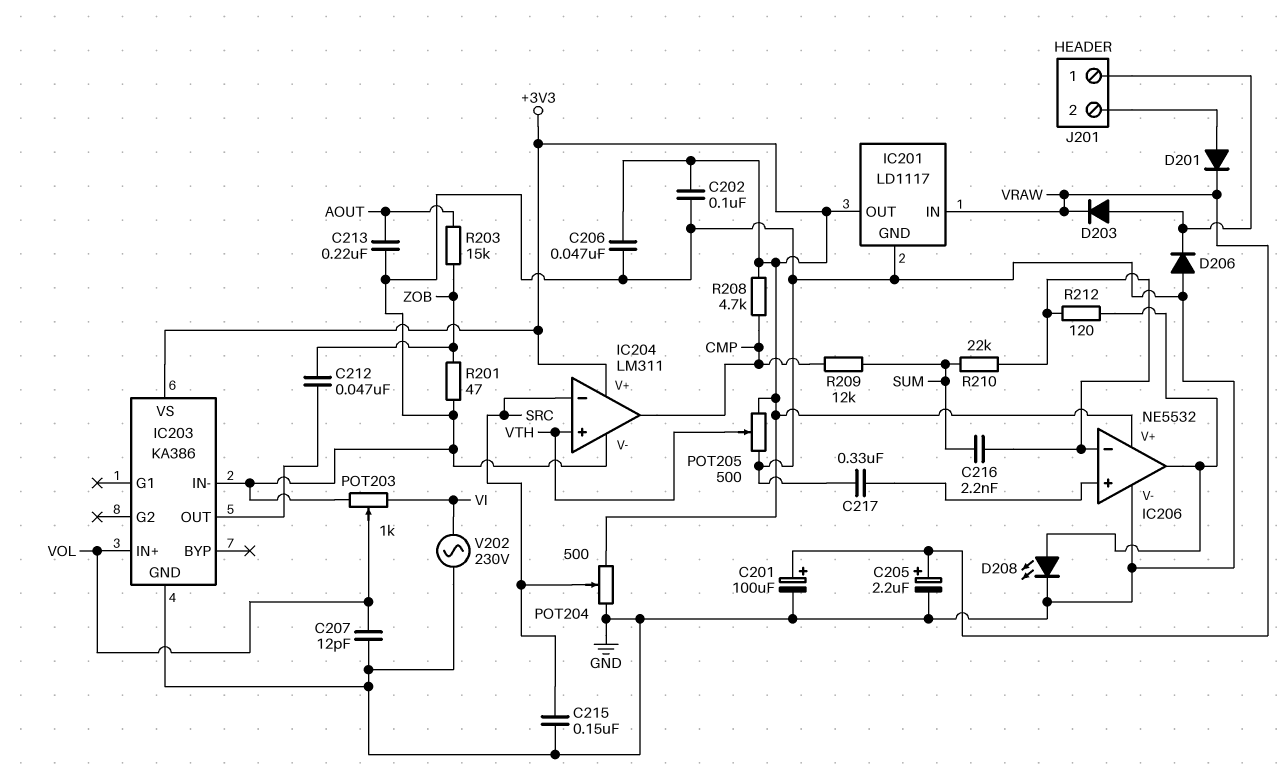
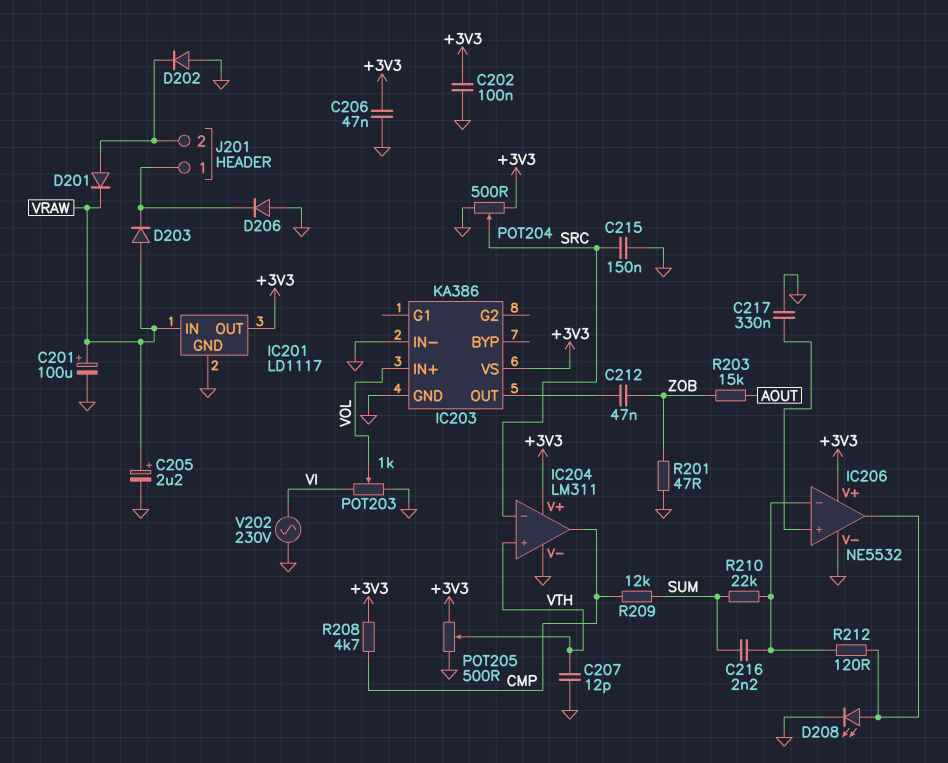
C207: 12pF (GND, VOL) -> 12pF (GND, VTH)
C213: 220nF (AOUT, GND) -> none
D202: none -> diode (A GND, K J201/2)
D203: diode (A J201/1, K VRAW) -> diode (A VRAW, K J201/1)

